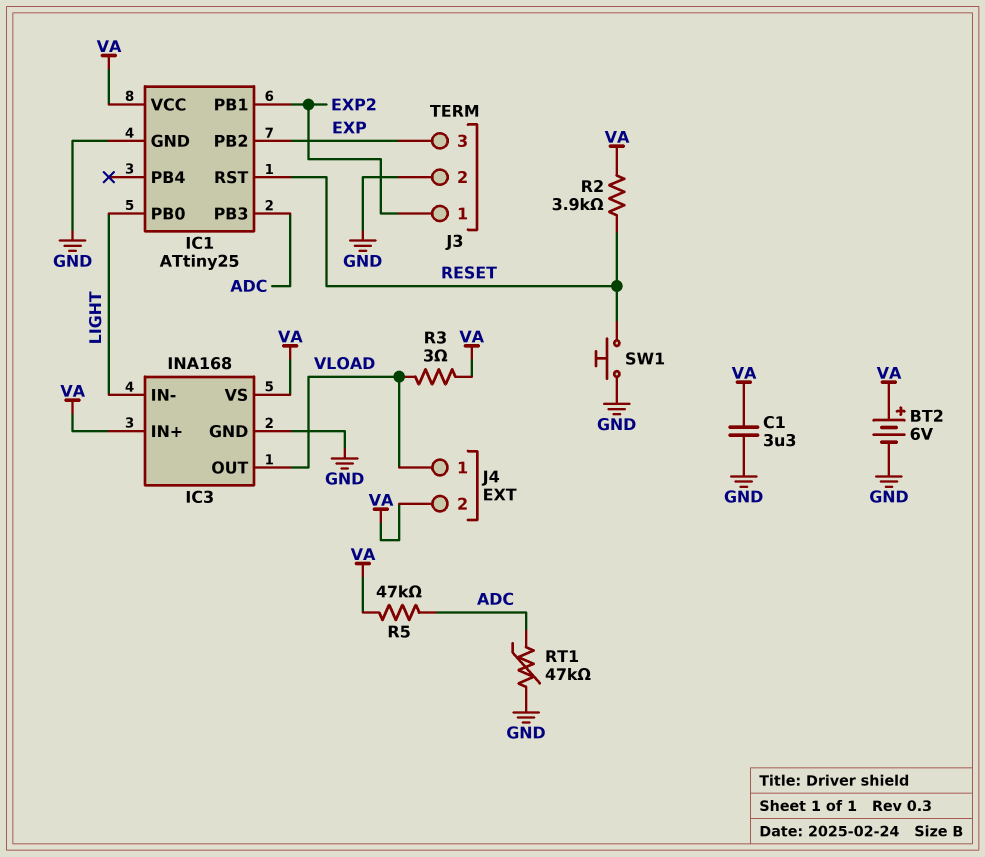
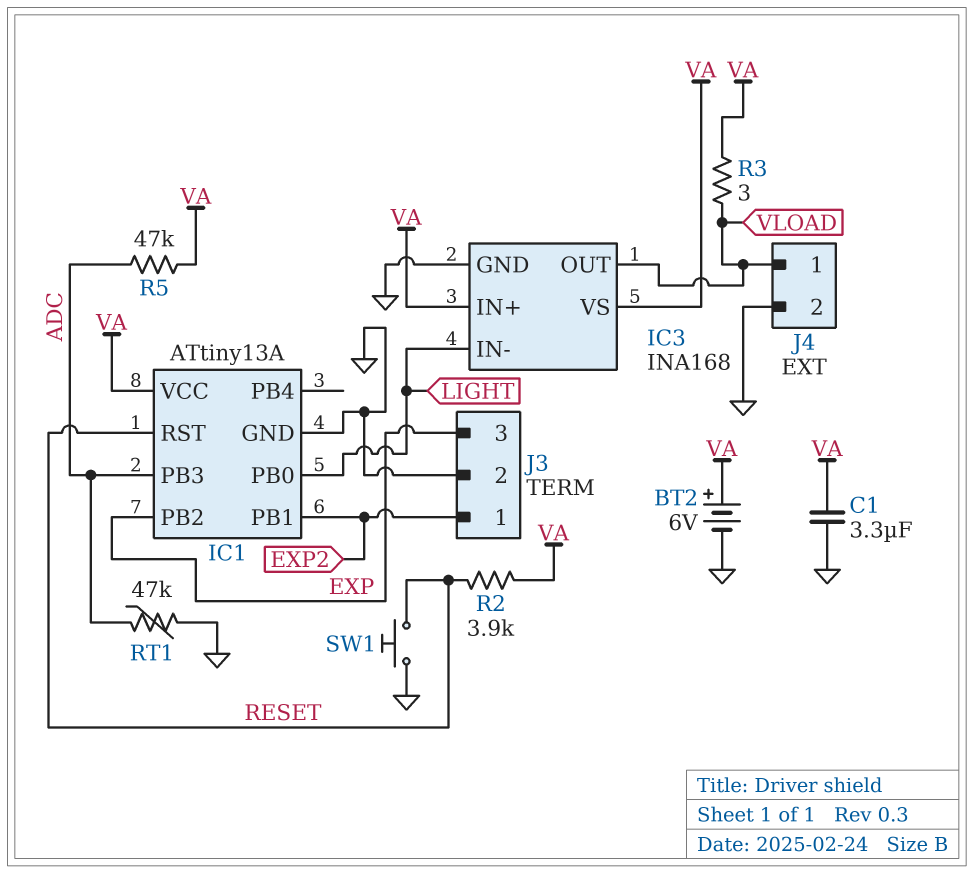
IC1: ATtiny25 -> ATtiny13A
J4 pin 2: VA -> GND

